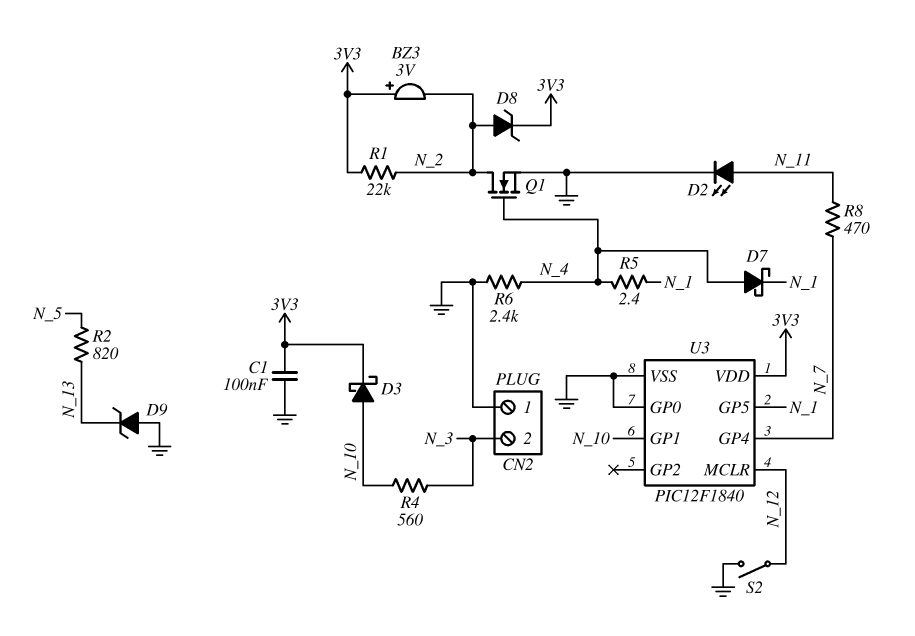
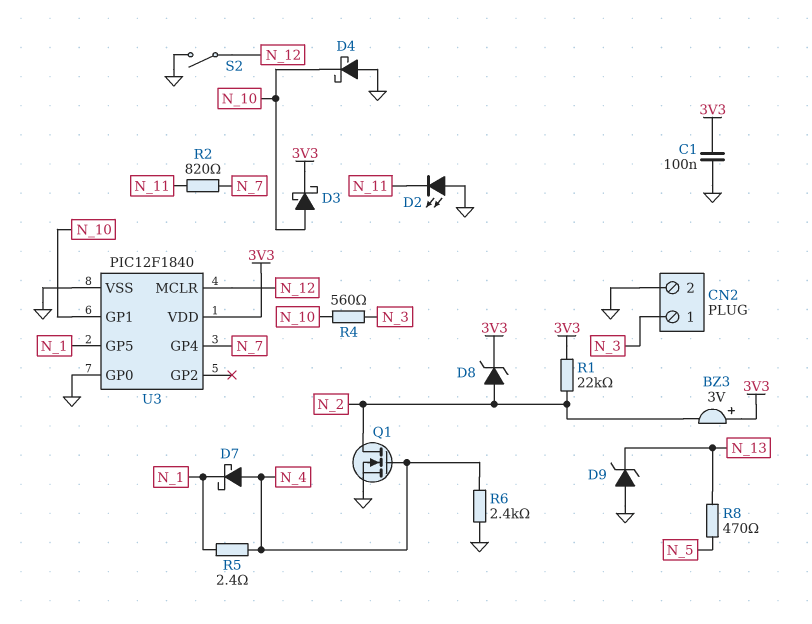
CN2 pin 1: GND -> N_3
CN2 pin 2: N_3 -> GND
D2: LED (A N_11, K GND) -> LED (A GND, K N_11)
D4: none -> schottky (A GND, K N_10)
R2: 820 (N_5, N_13) -> 820 (N_7, N_11)
R8: 470 (N_7, N_11) -> 470 (N_5, N_13)

